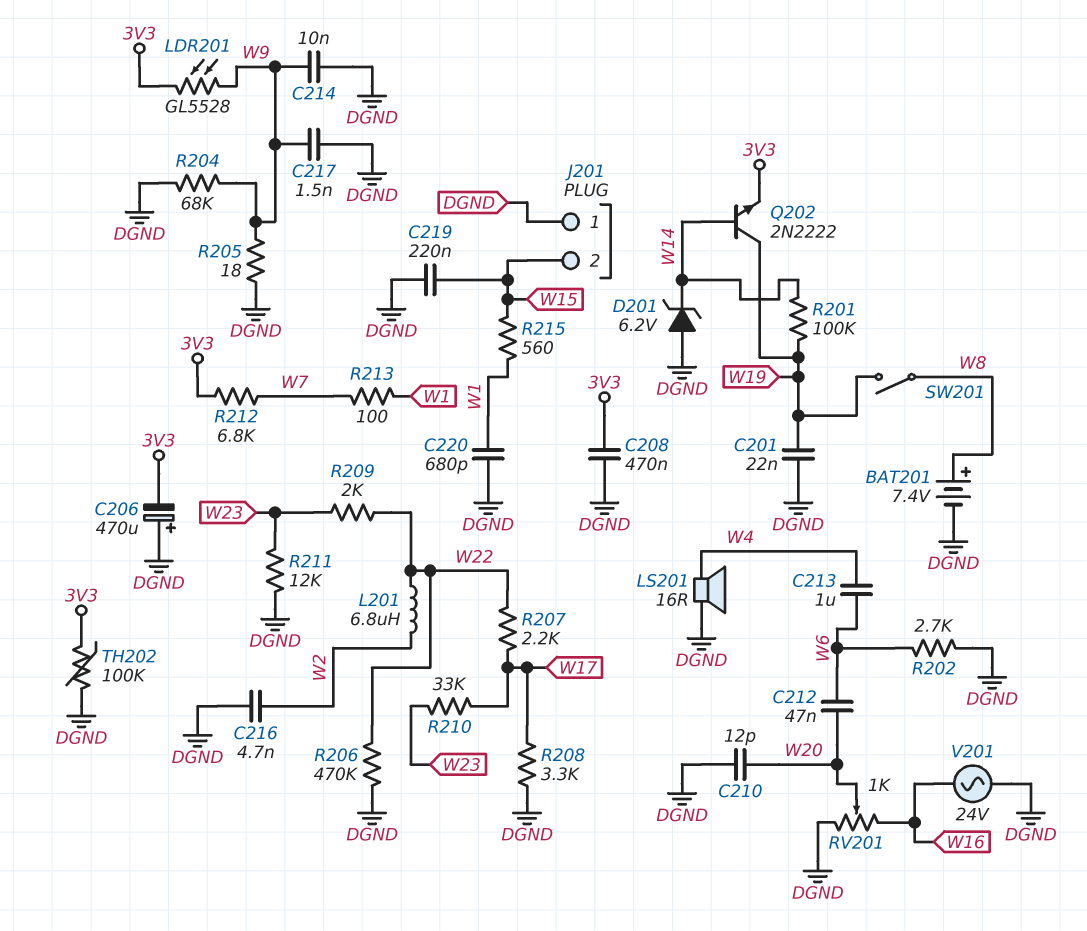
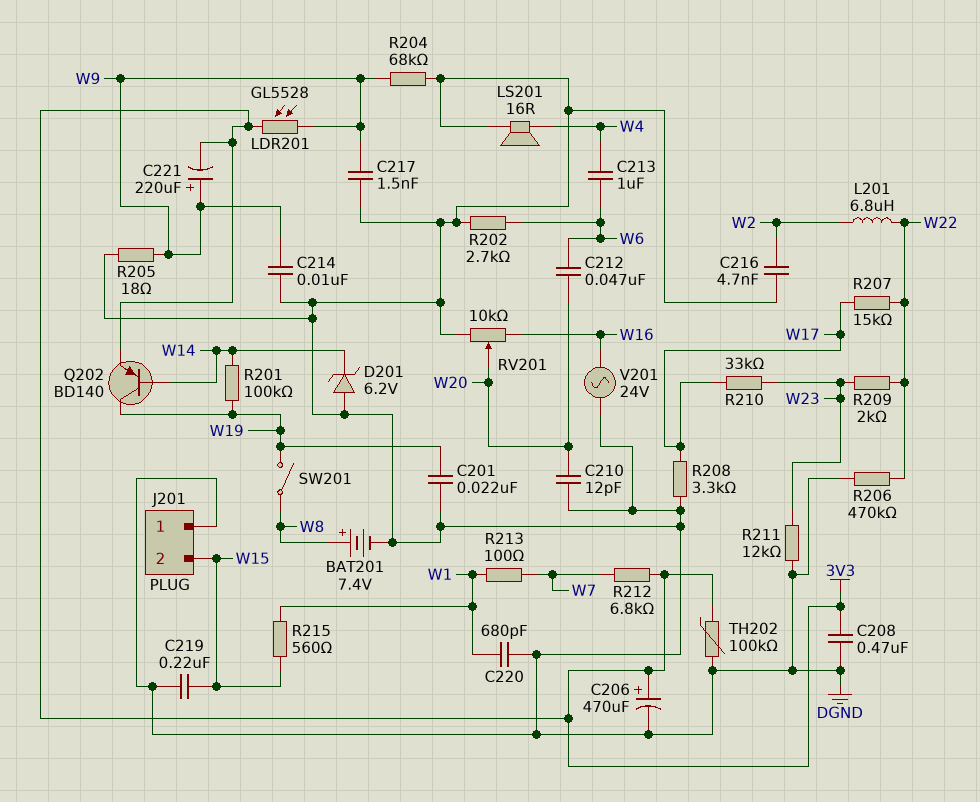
C206: 470uF (plus DGND, minus 3V3) -> 470uF (plus 3V3, minus DGND)
C221: none -> 220uF (plus W9, minus 3V3)
Q202: NPN 2N2222 (B W14, C W19, E 3V3) -> PNP BD140 (B W14, C W19, E 3V3)
R207: 2.2k (W17, W22) -> 15k (W17, W22)
RV201: 1k (DGND, W16, wiper W20) -> 10k (DGND, W16, wiper W20)

